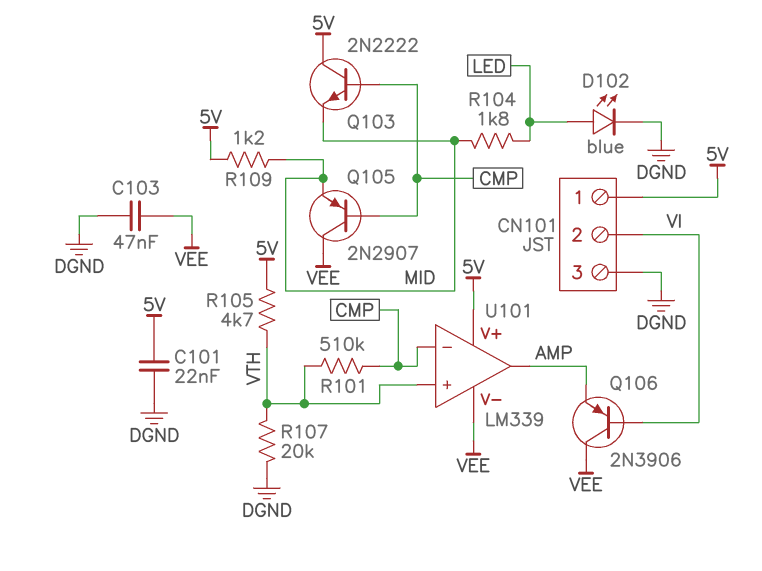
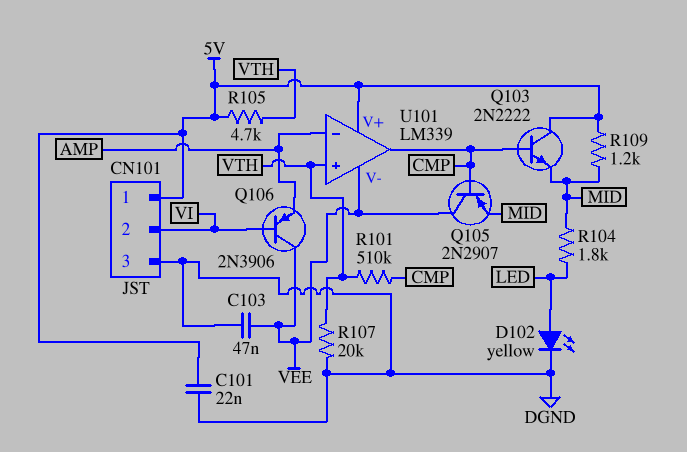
D102: LED blue (A LED, K DGND) -> LED yellow (A LED, K DGND)
U101 pin in-: CMP -> AMP
U101 pin out: AMP -> CMP

